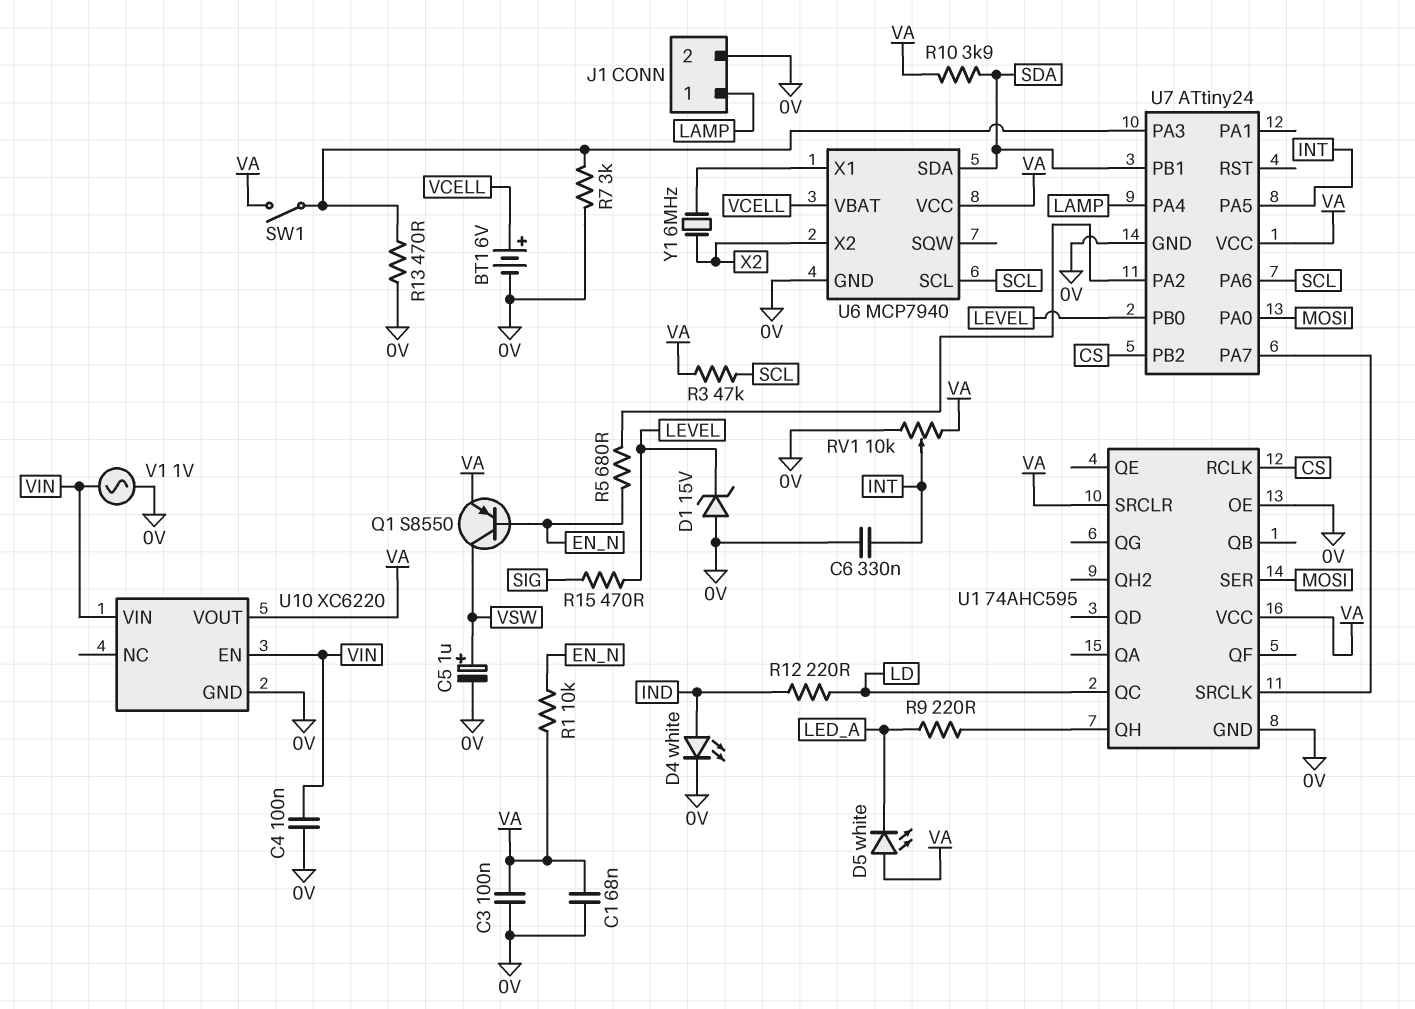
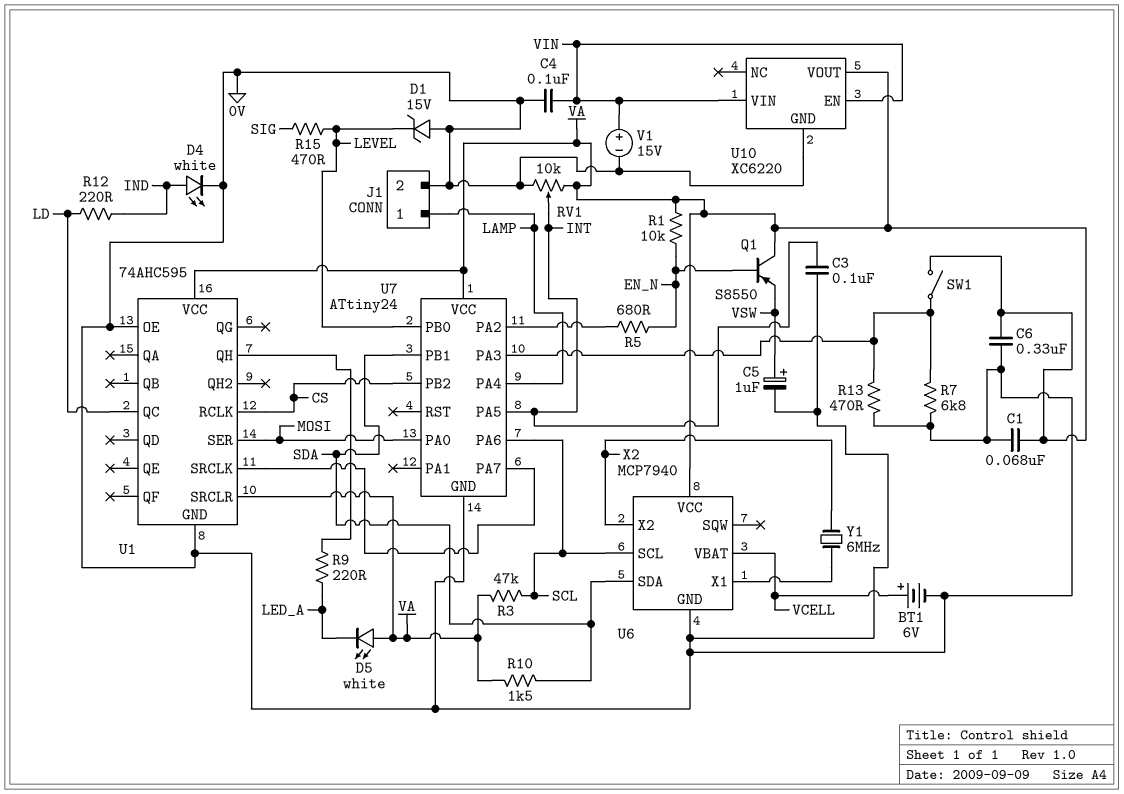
C3: 100nF (0V, VA) -> 100nF (0V, INT)
C6: 330nF (0V, INT) -> 330nF (0V, VA)
Q1: PNP S8550 (B EN_N, C VSW, E VA) -> PNP S8550 (B EN_N, C VA, E VSW)
R7: 3k (0V, U7/PA3) -> 6.8k (0V, U7/PA3)
R10: 3.9k (SDA, VA) -> 1.5k (SDA, VA)
V1: AC 1V (0V, VIN) -> 15V (plus VIN, minus 0V)

